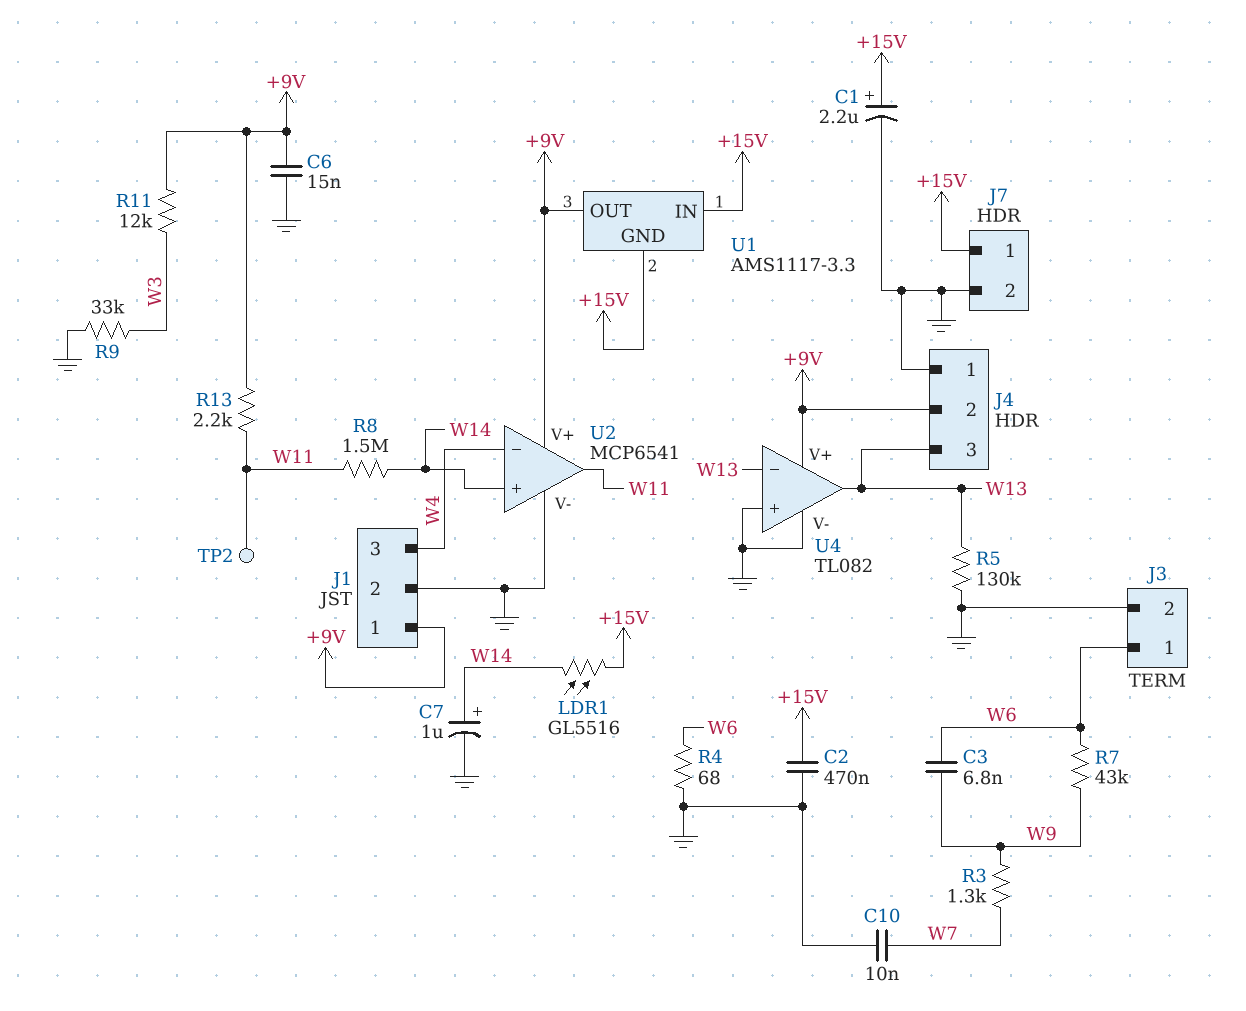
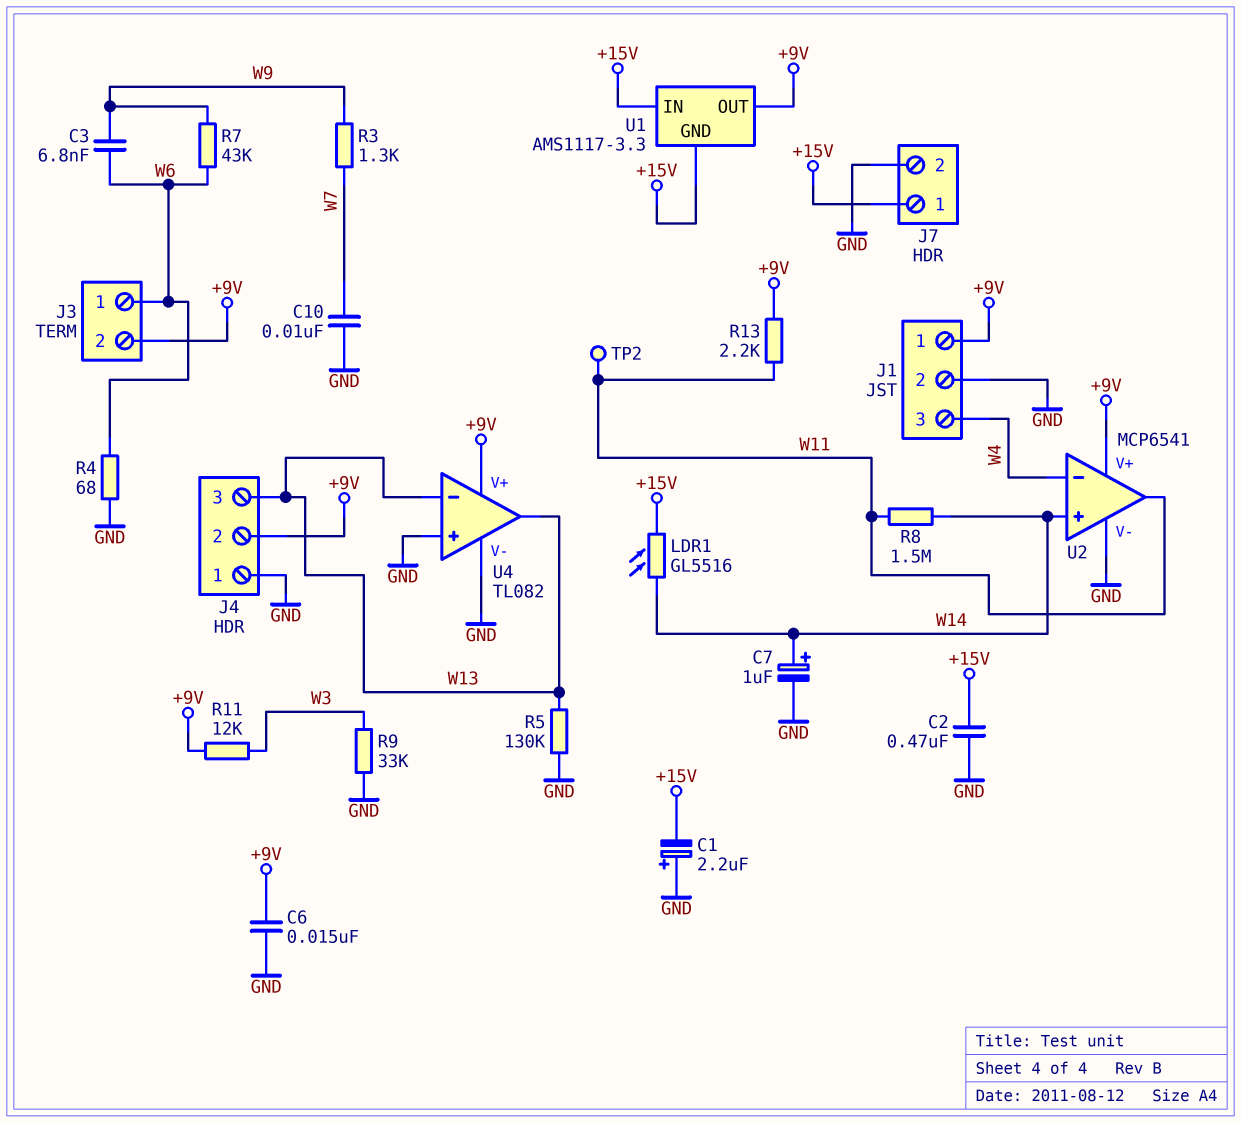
C1: 2.2uF (plus +15V, minus GND) -> 2.2uF (plus GND, minus +15V)
J3 pin 2: GND -> +9V

